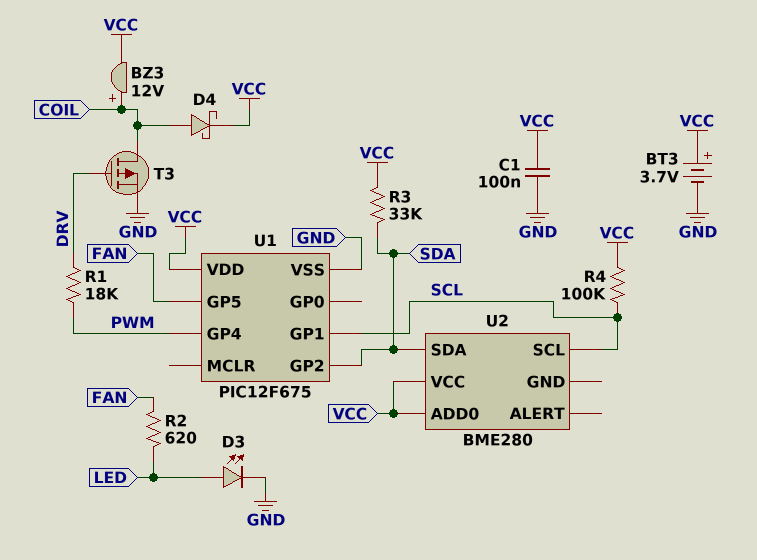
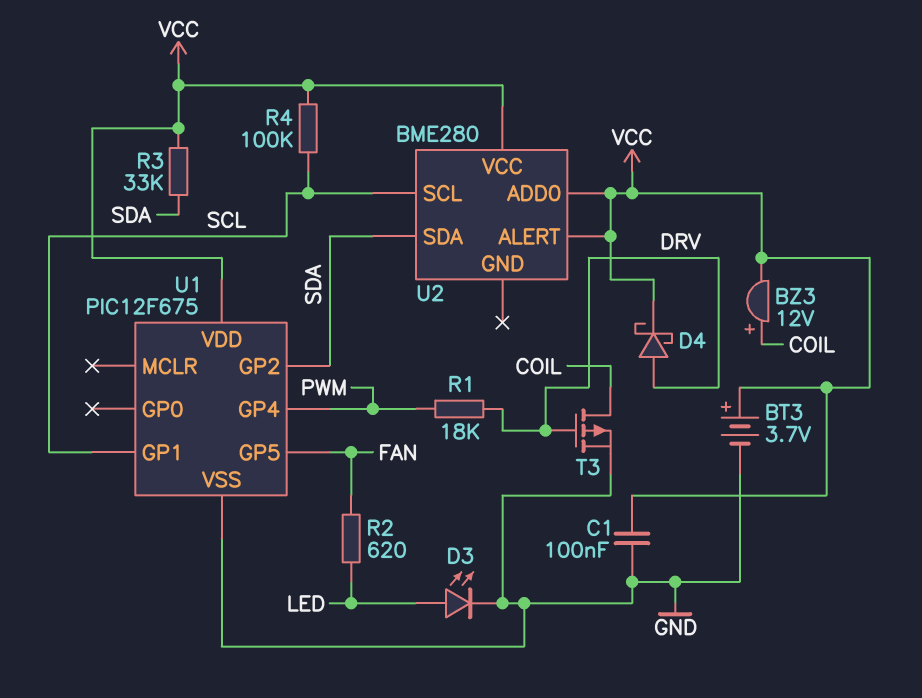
D4: schottky (A COIL, K VCC) -> schottky (A DRV, K VCC)
U2 pin ALERT: none -> VCC

